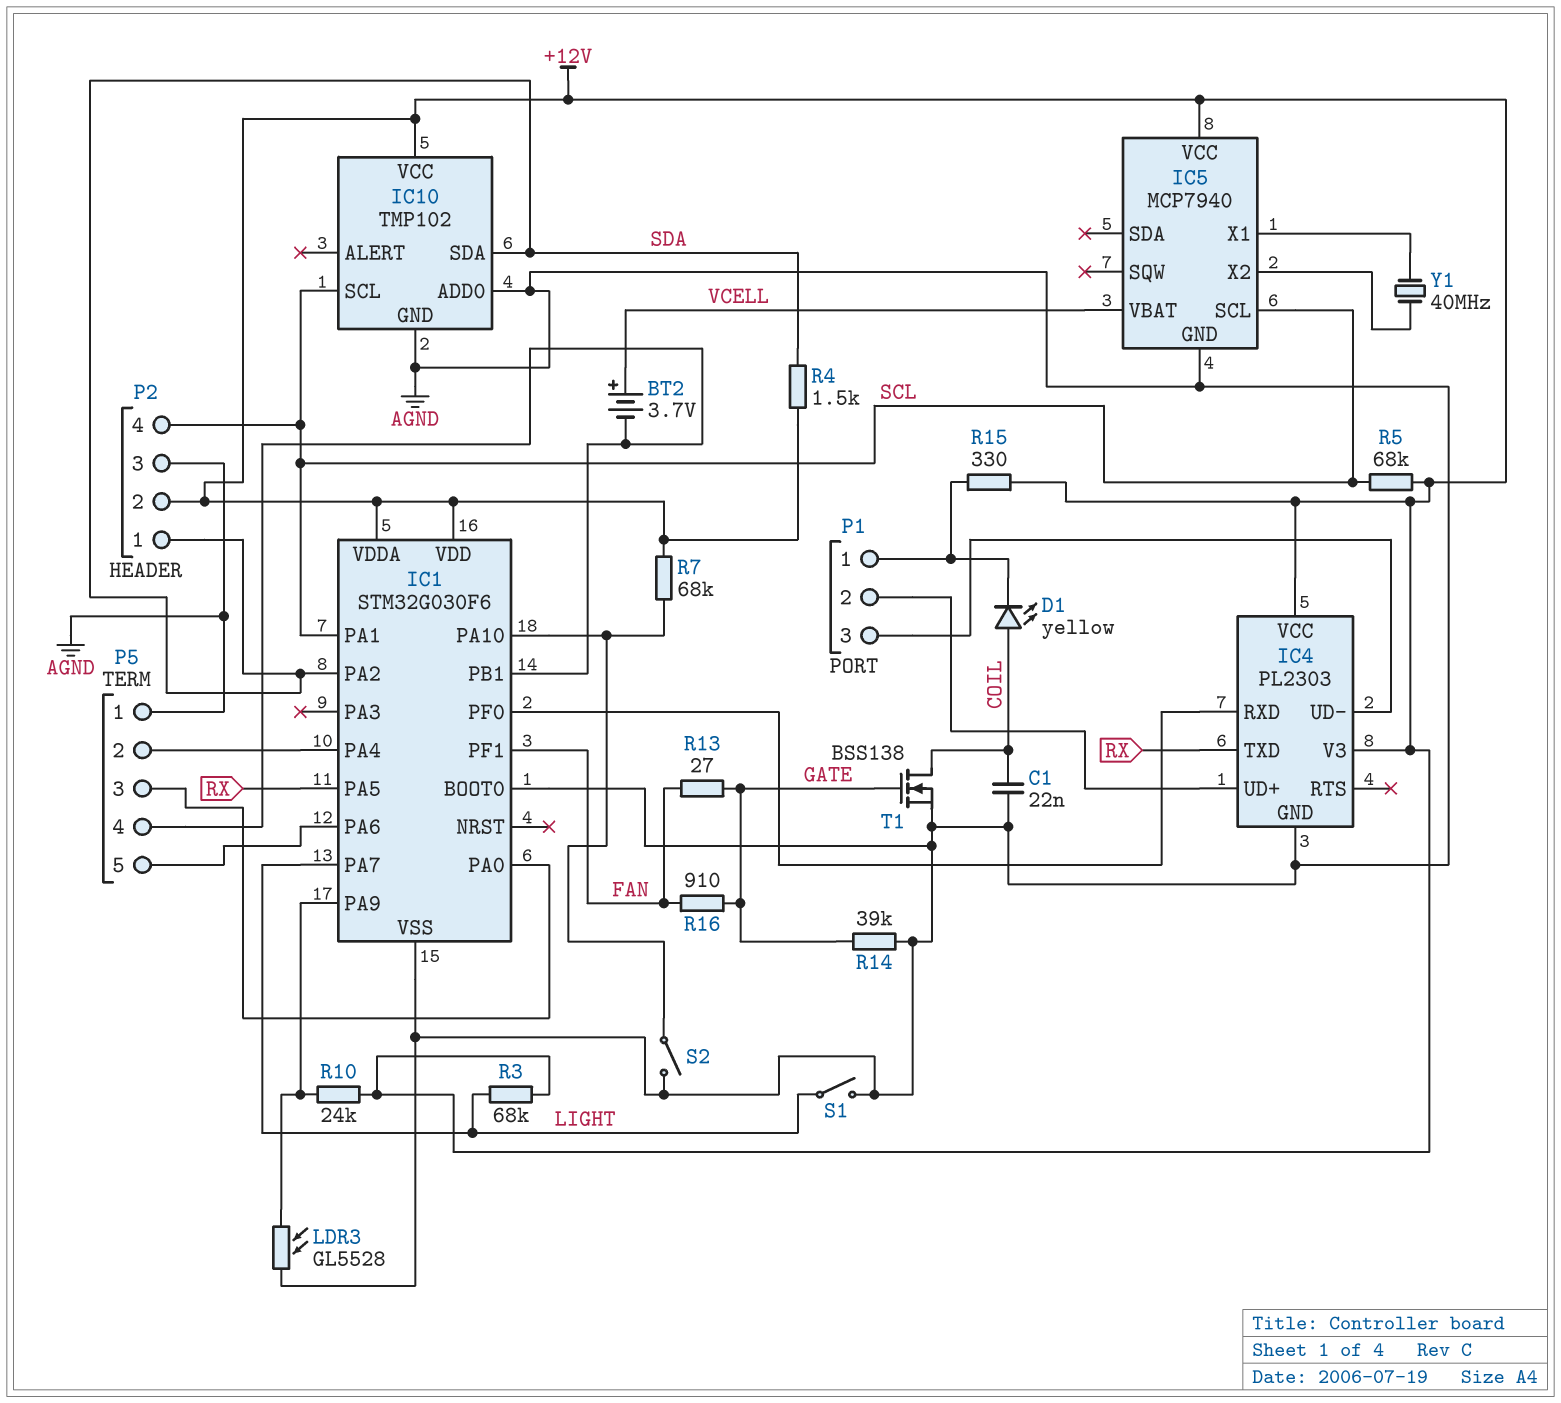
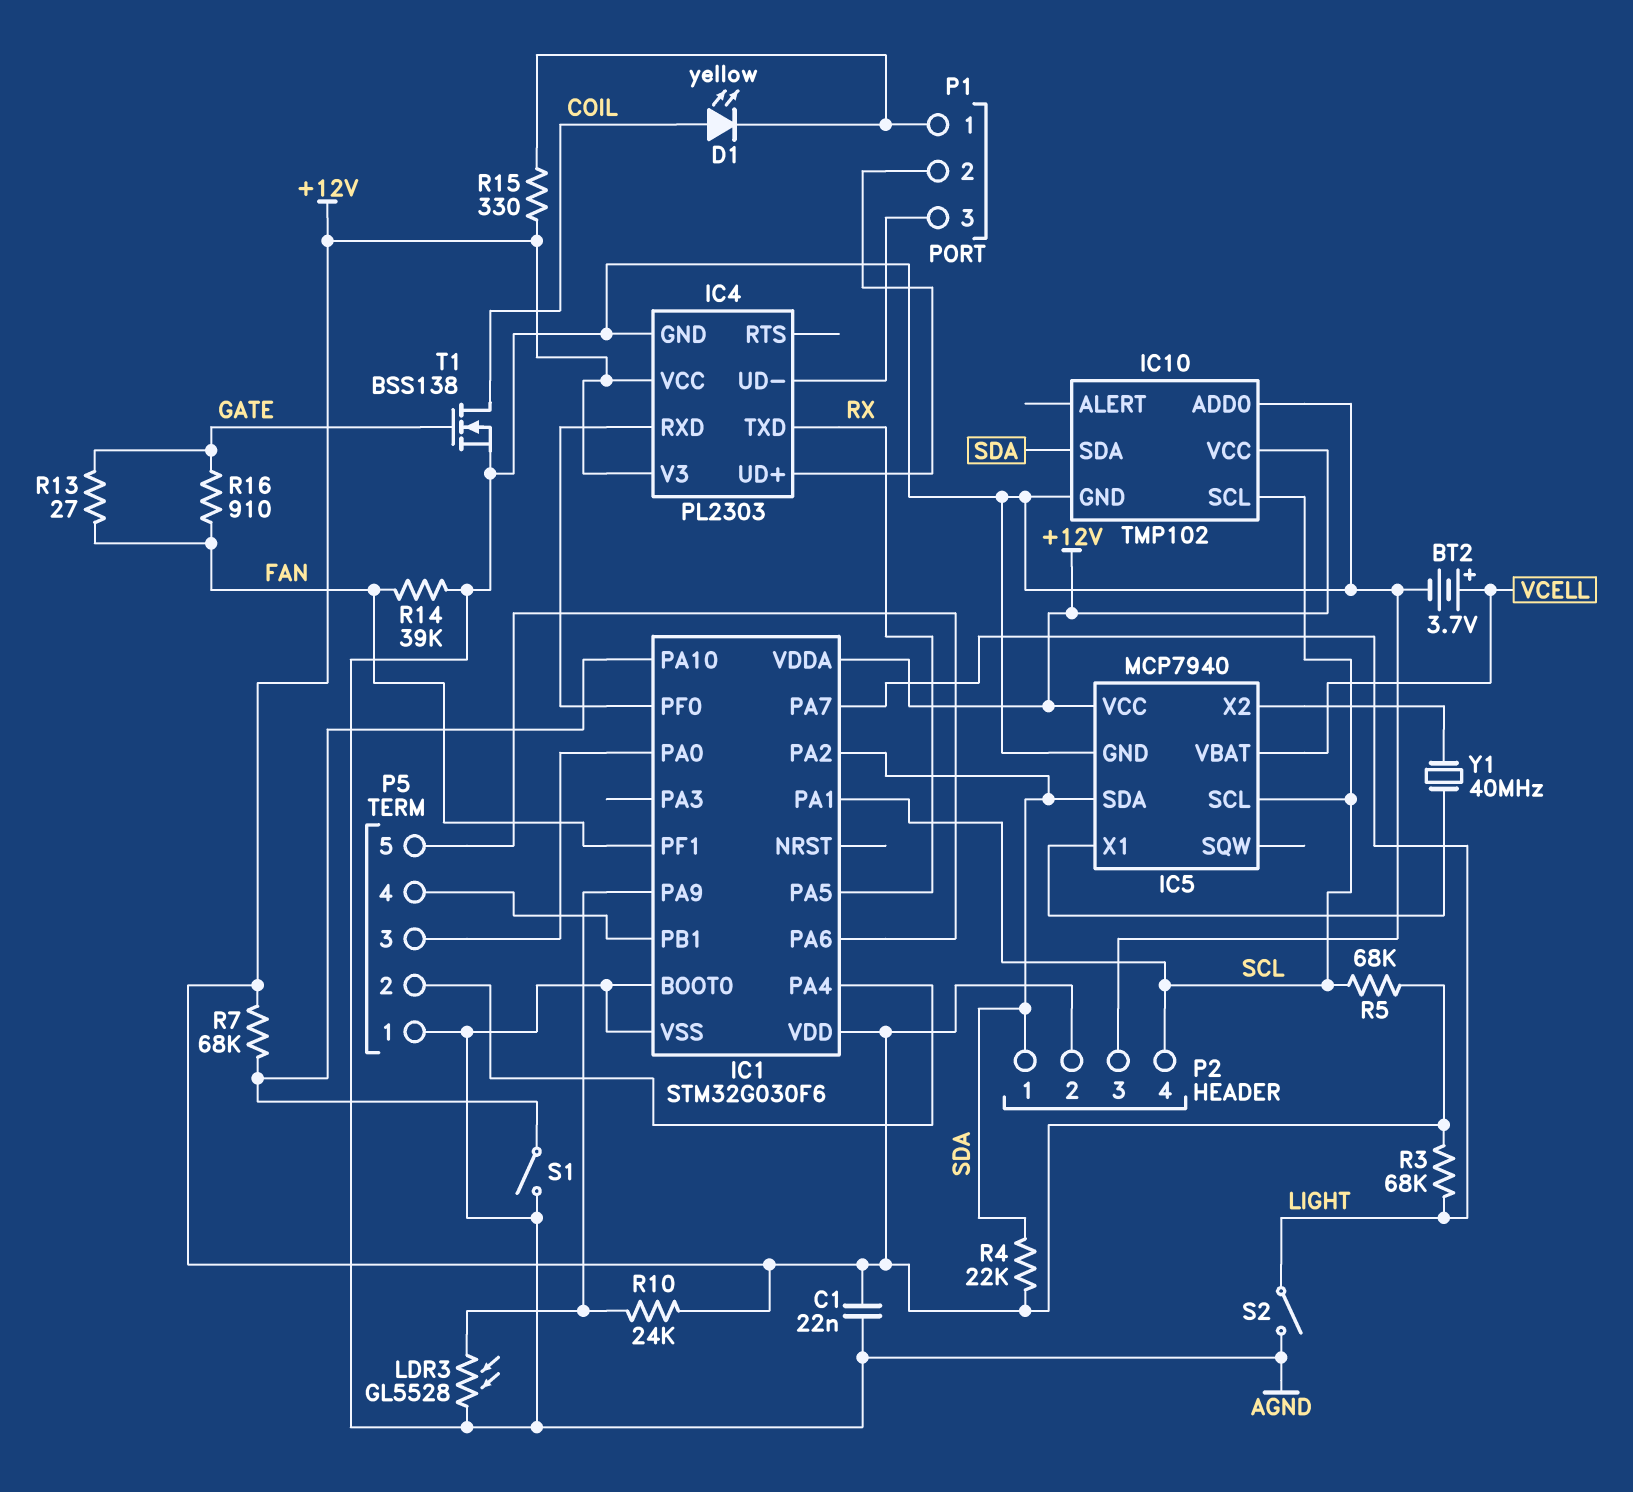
BT2: 3.7V (plus VCELL, minus IC1/PB1) -> 3.7V (plus VCELL, minus AGND)
C1: 22nF (AGND, COIL) -> 22nF (+12V, AGND)
IC5 pin SDA: none -> SDA
R4: 1.5k (+12V, SDA) -> 22k (+12V, SDA)
R14: 39k (AGND, GATE) -> 39k (AGND, FAN)
S1: switch (AGND, LIGHT) -> switch (AGND, IC1/PA10)
S2: switch (AGND, IC1/PA10) -> switch (AGND, LIGHT)

